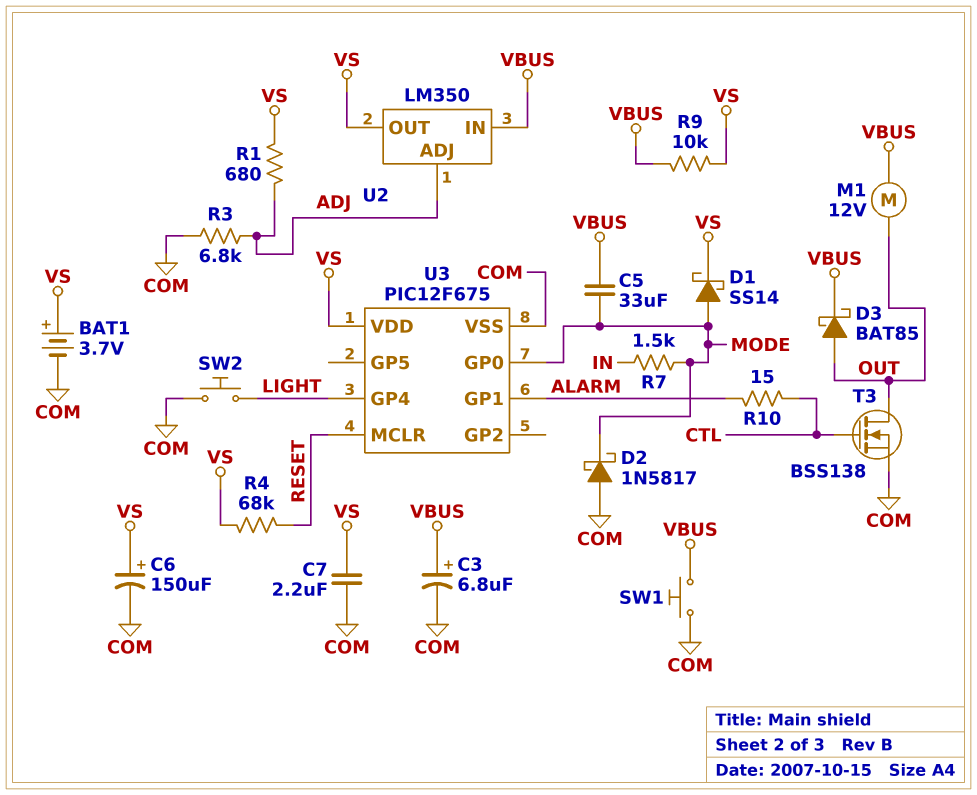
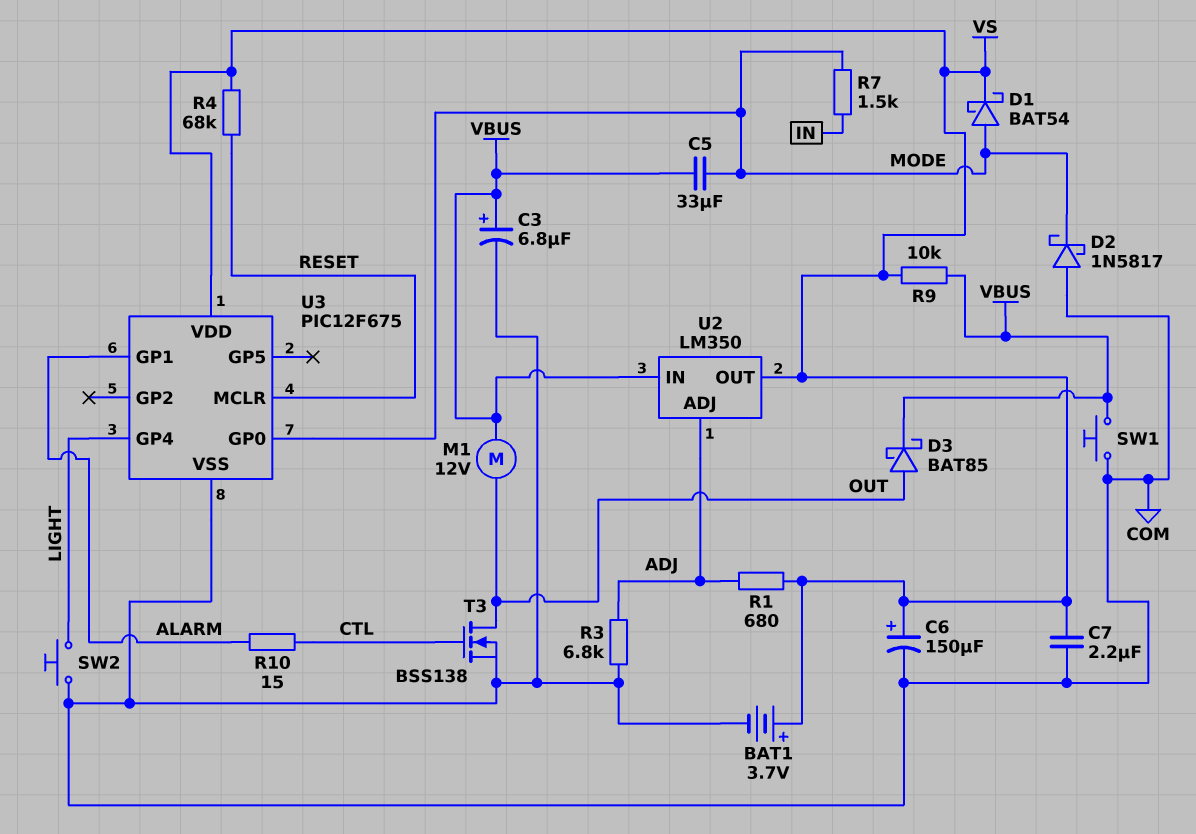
D1: schottky SS14 (A MODE, K VS) -> schottky BAT54 (A MODE, K VS)

